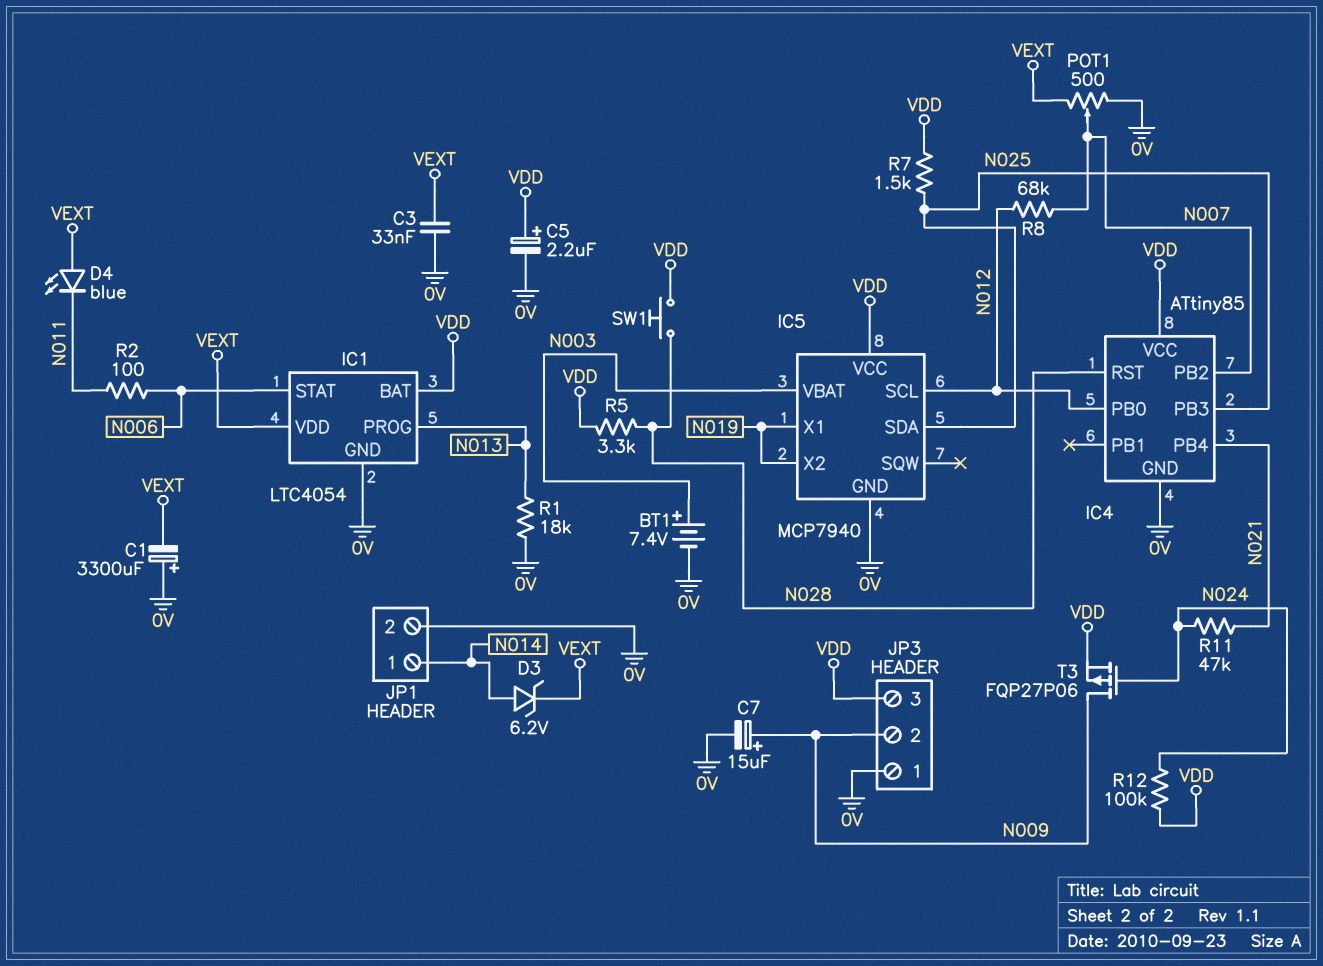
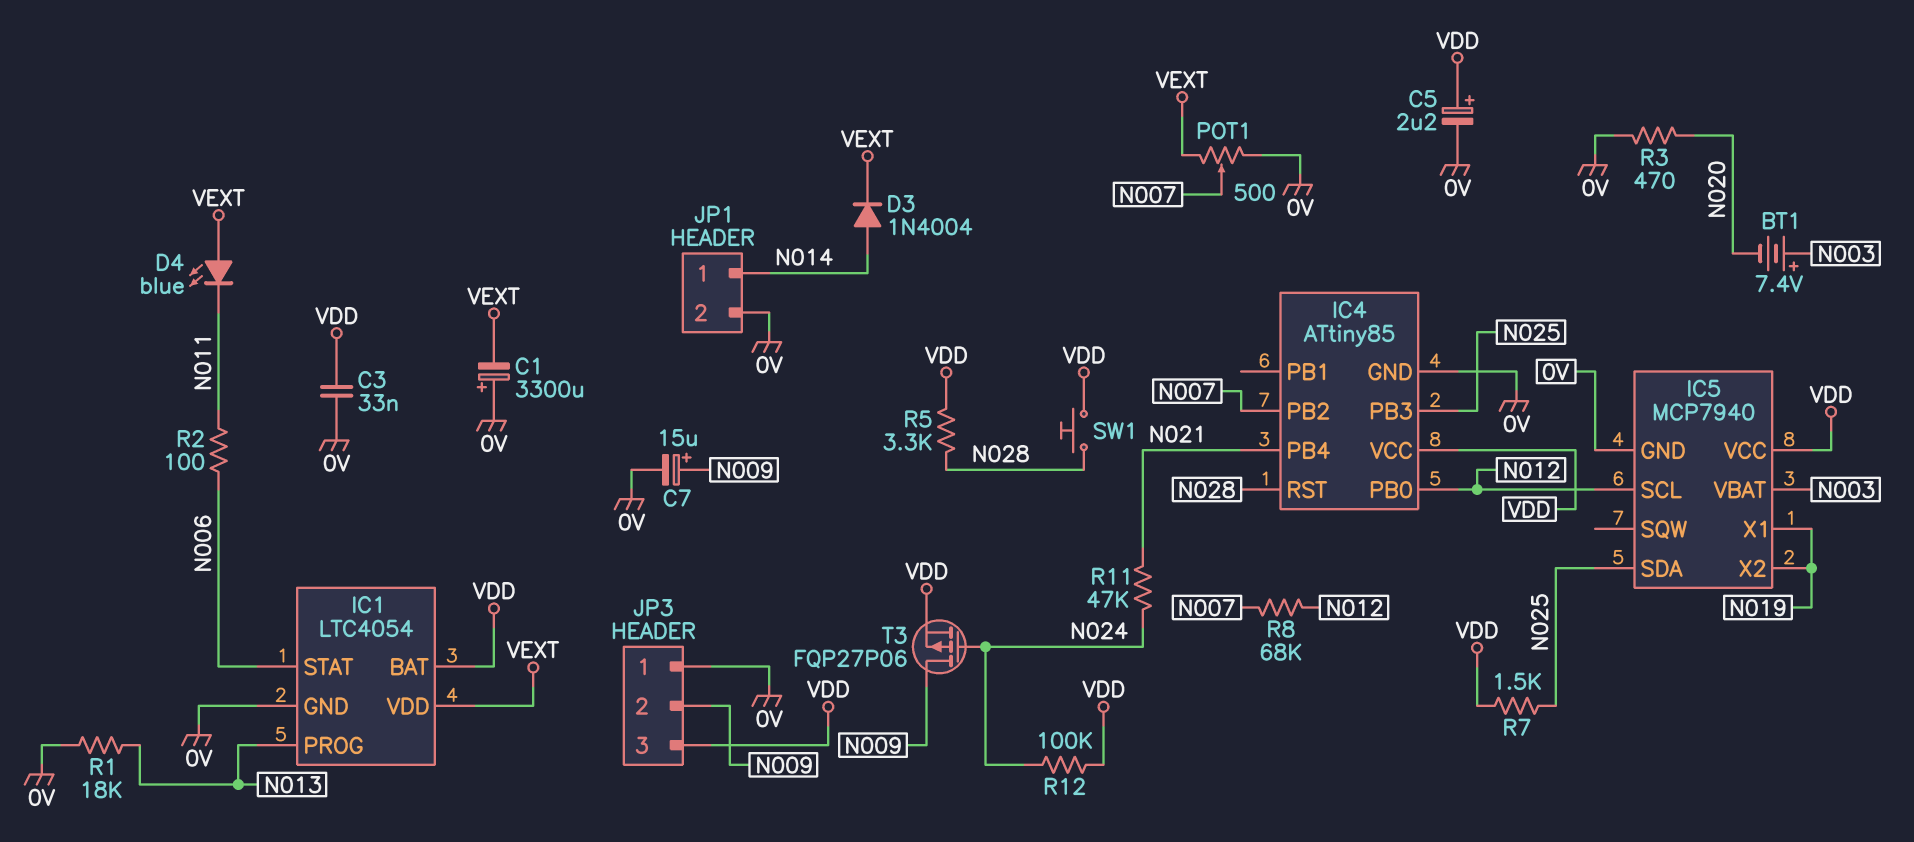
BT1: 7.4V (plus N003, minus 0V) -> 7.4V (plus N003, minus N020)
C3: 33nF (0V, VEXT) -> 33nF (0V, VDD)
D3: zener 6.2V (A N014, K VEXT) -> diode 1N4004 (A N014, K VEXT)
R3: none -> 470 (0V, N020)

